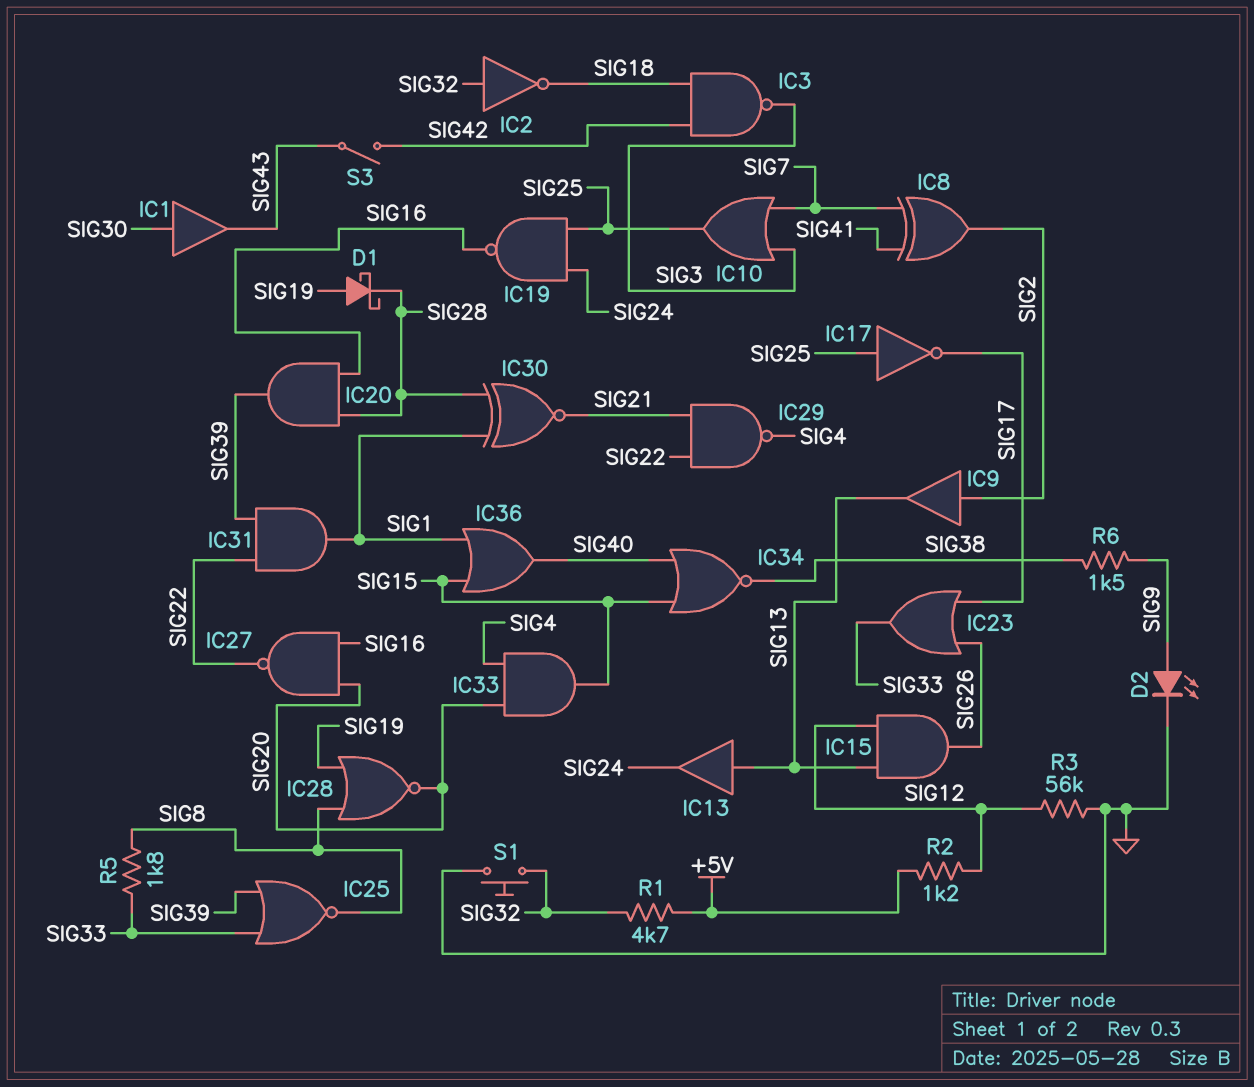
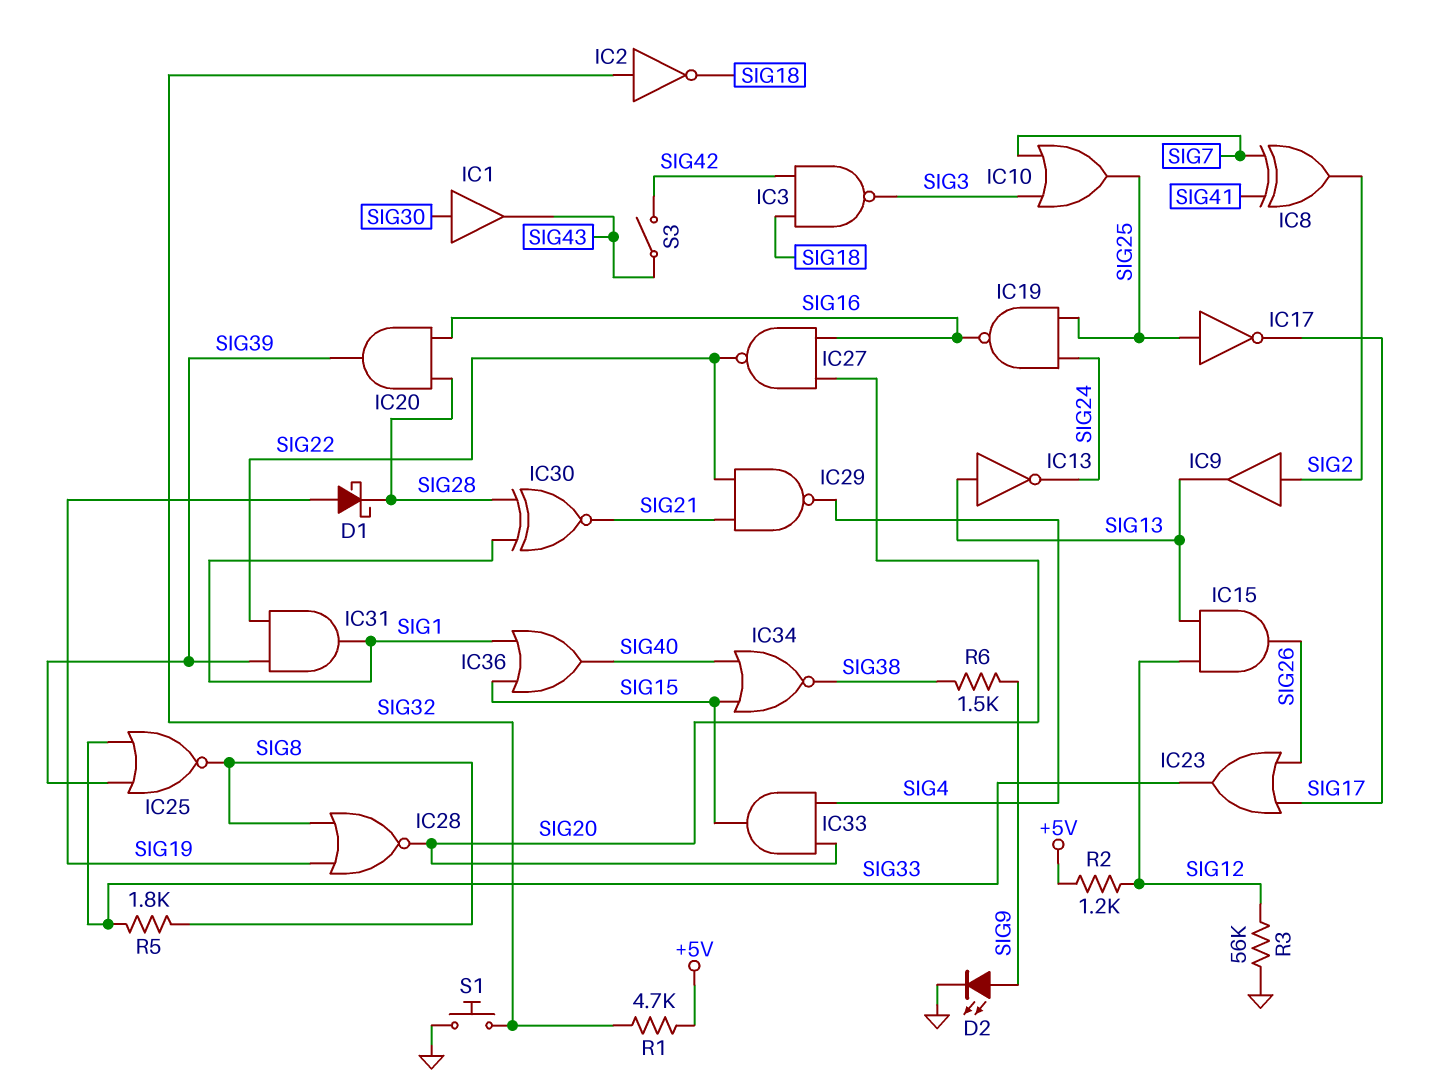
IC13: buffer (in SIG13, out SIG24) -> NOT (in SIG13, out SIG24)

